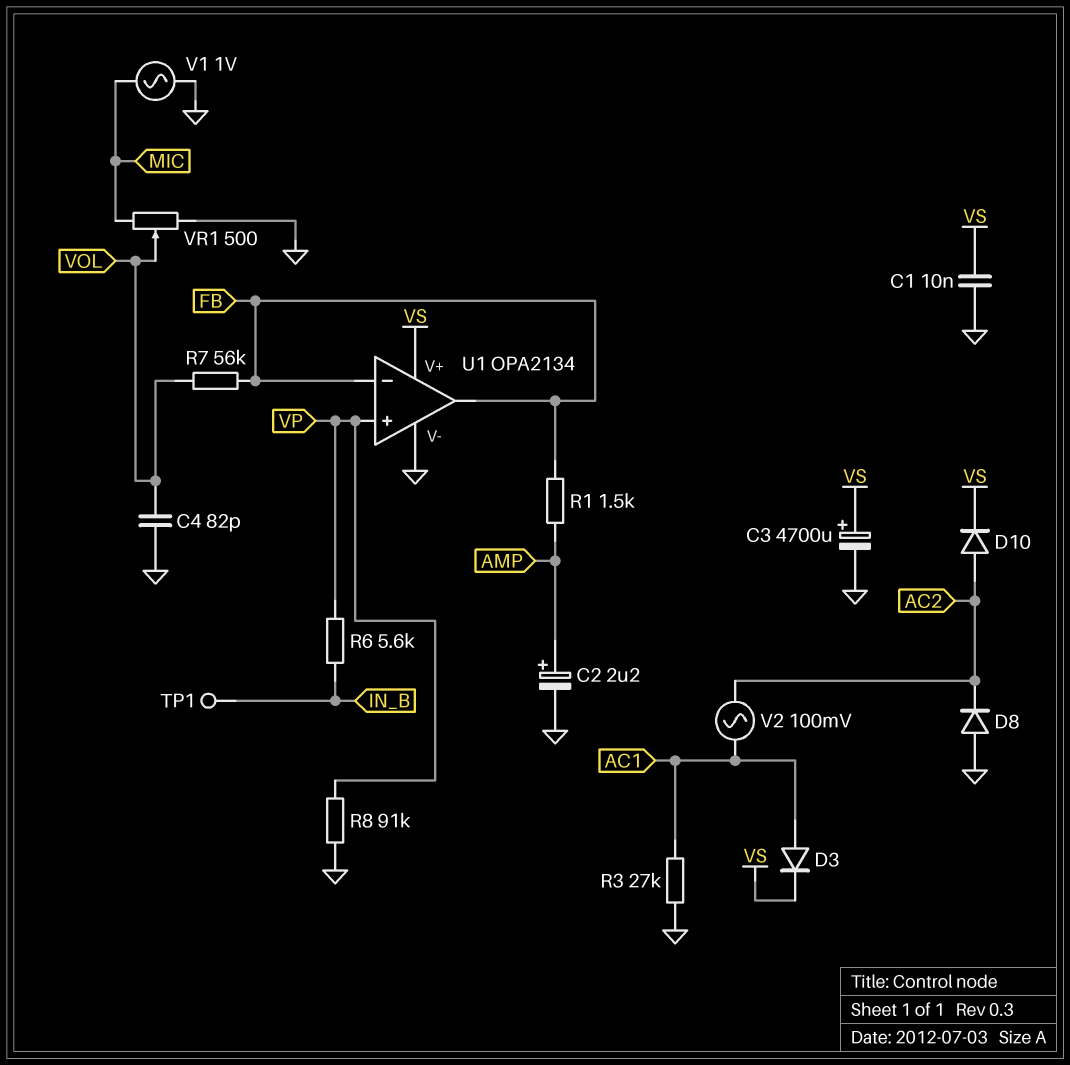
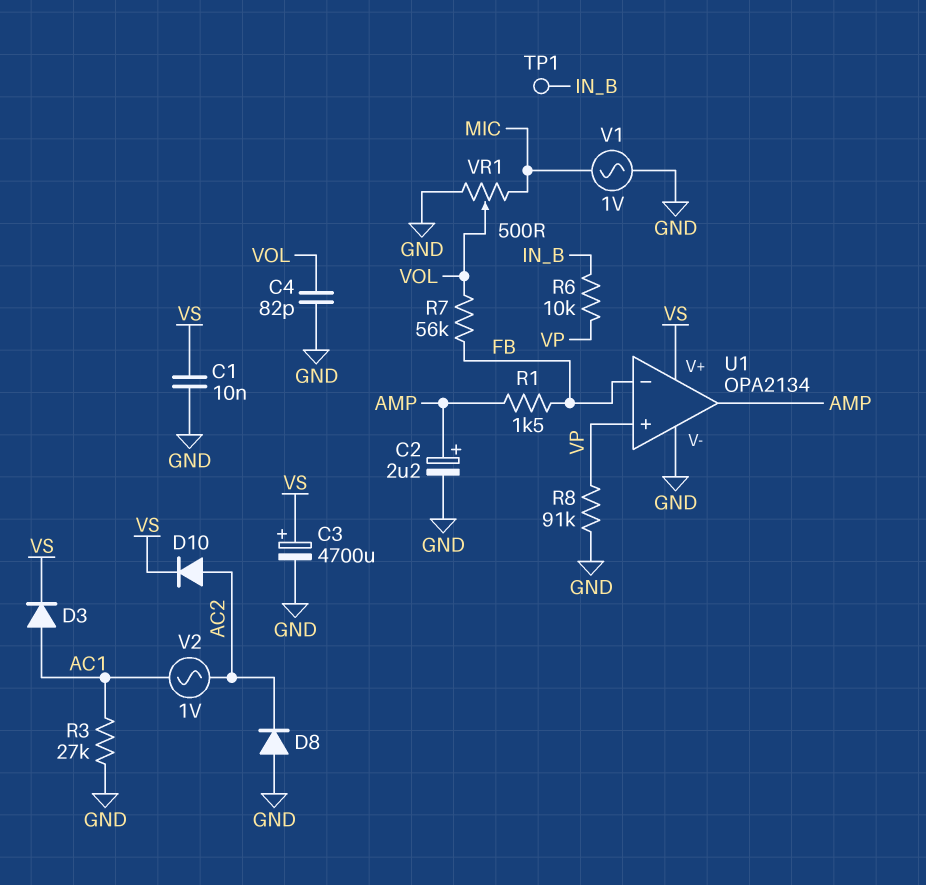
R6: 5.6k (IN_B, VP) -> 10k (IN_B, VP)
U1 pin out: FB -> AMP
V2: AC 100mV (AC1, AC2) -> AC 1V (AC1, AC2)

